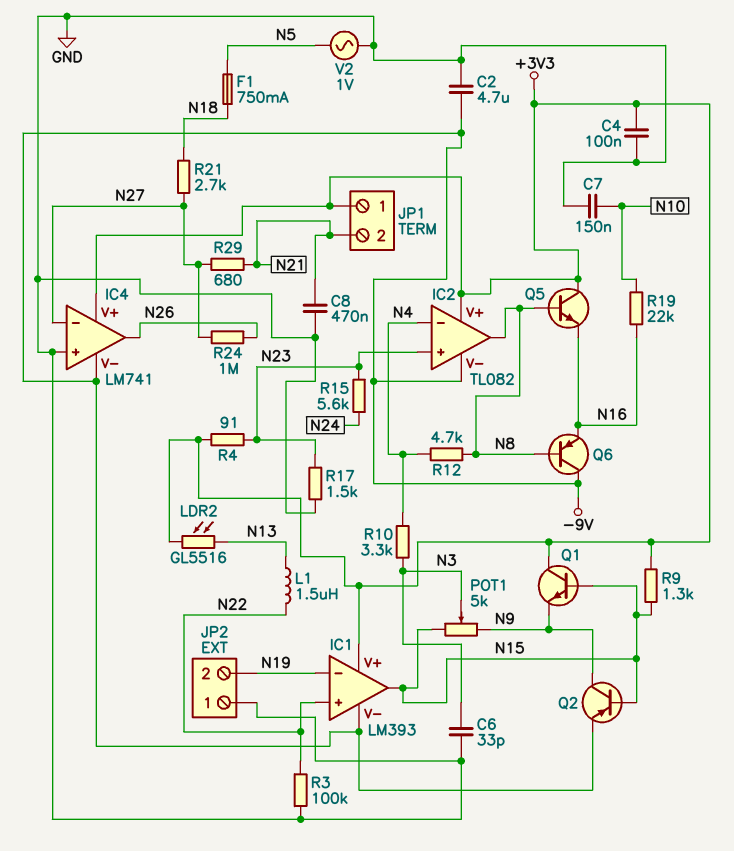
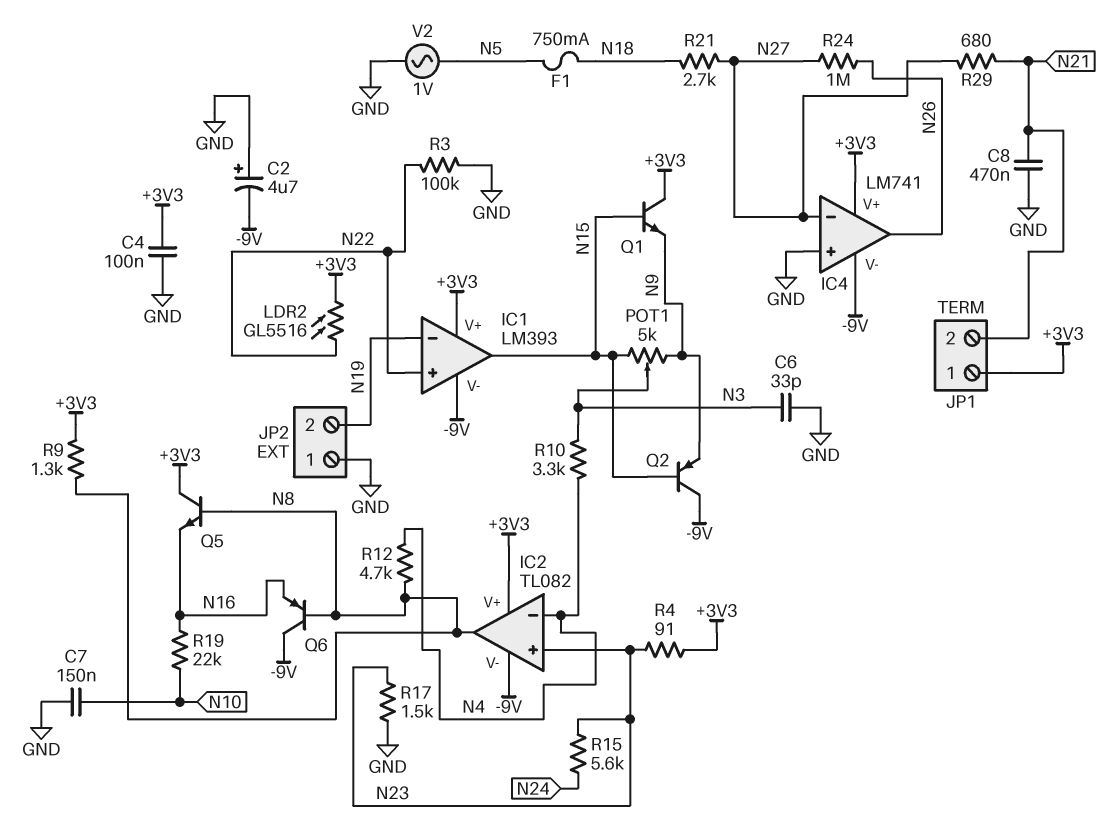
C2: 4.7uF (-9V, GND) -> 4.7uF (plus GND, minus -9V)
L1: 1.5uH (N13, N22) -> none
LDR2: GL5516 (+3V3, N13) -> GL5516 (+3V3, N22)
Q2: PNP (B N15, C N9, E -9V) -> PNP (B N15, C -9V, E N9)
R9: 1.3k (+3V3, N15) -> 1.3k (+3V3, N8)

